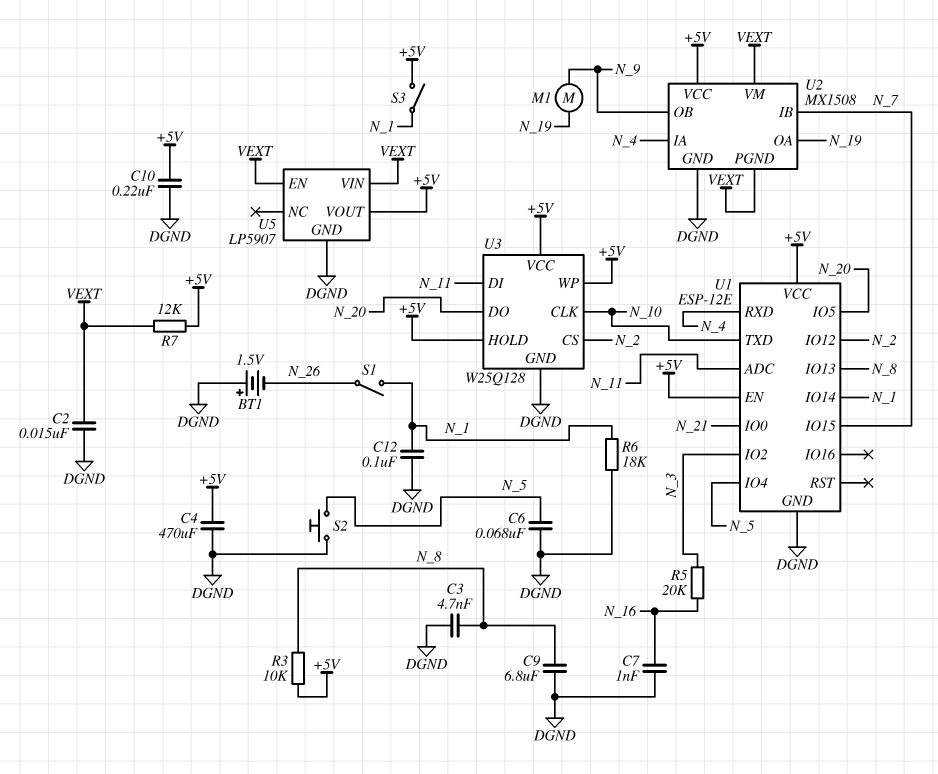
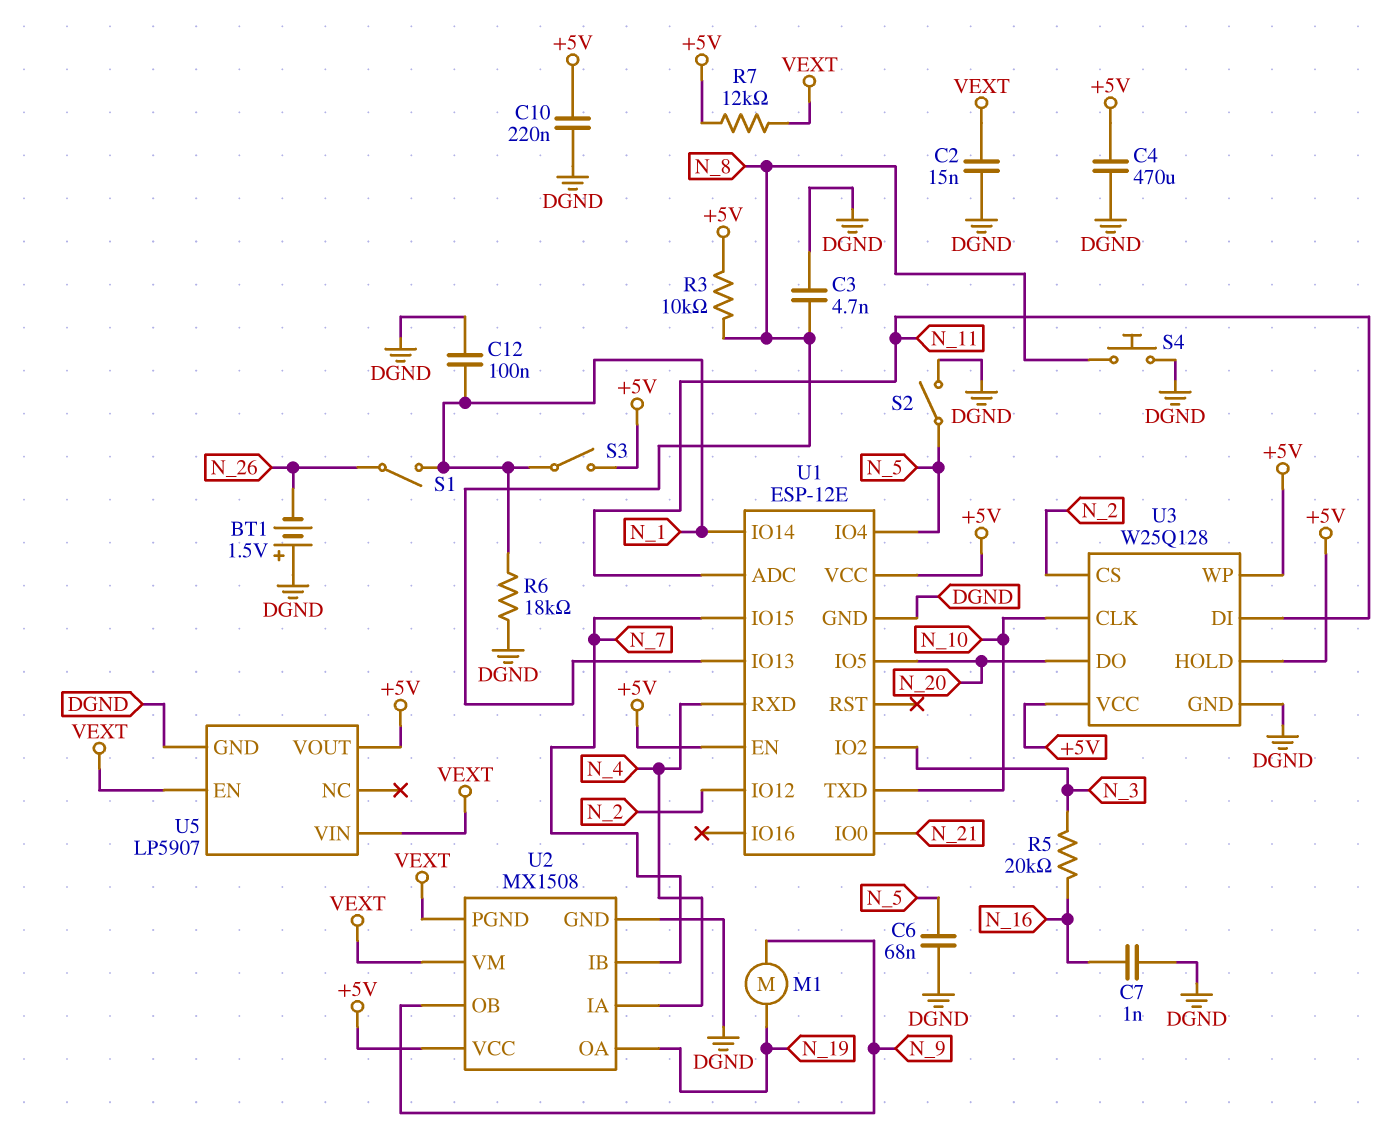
C9: 6.8uF (DGND, N_8) -> none
S2: button (DGND, N_5) -> switch (DGND, N_5)
S4: none -> button (DGND, N_8)

